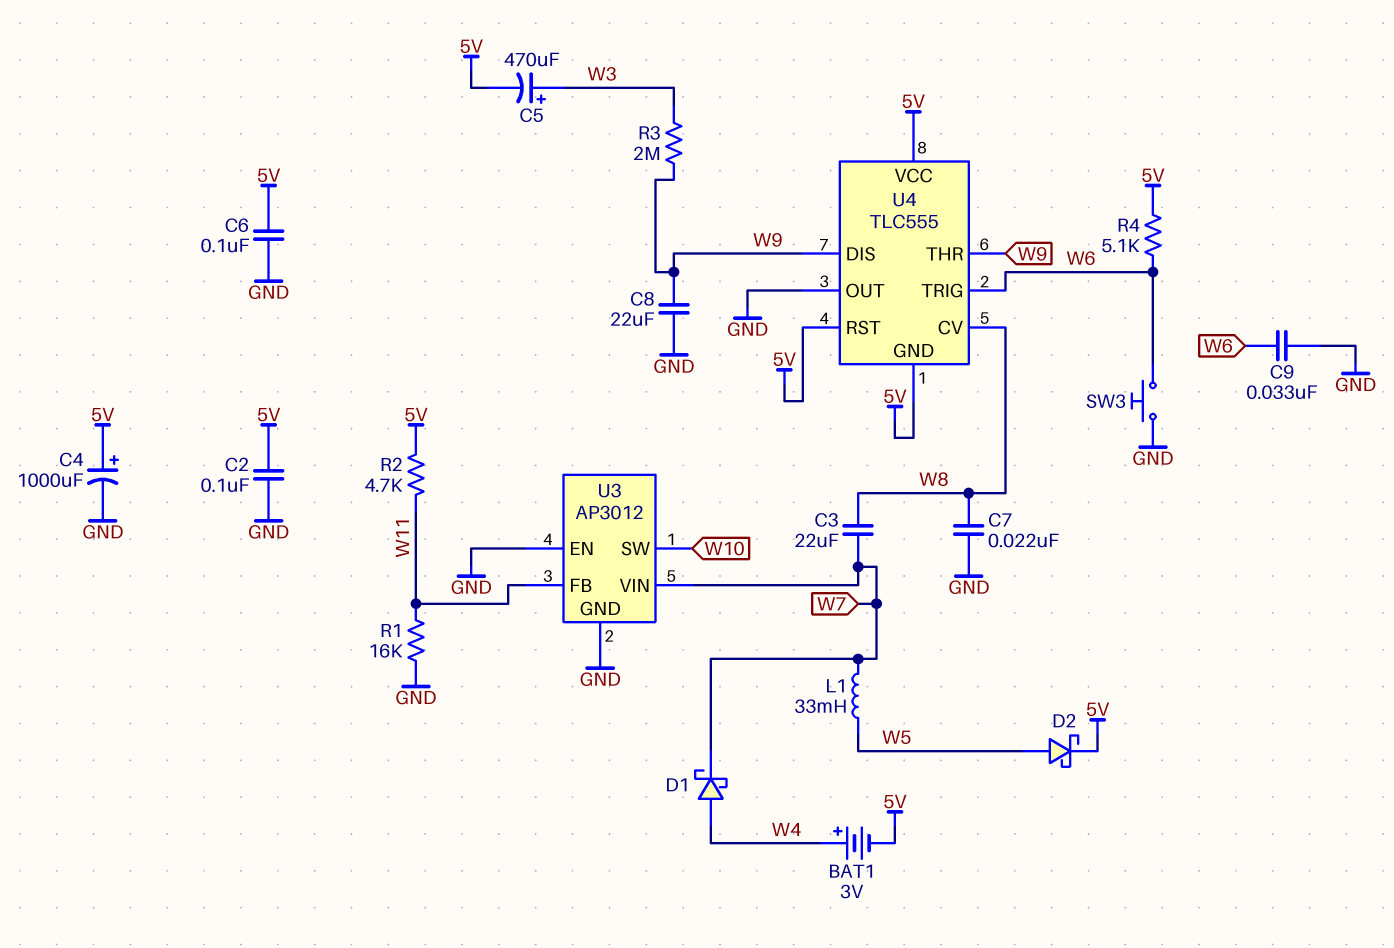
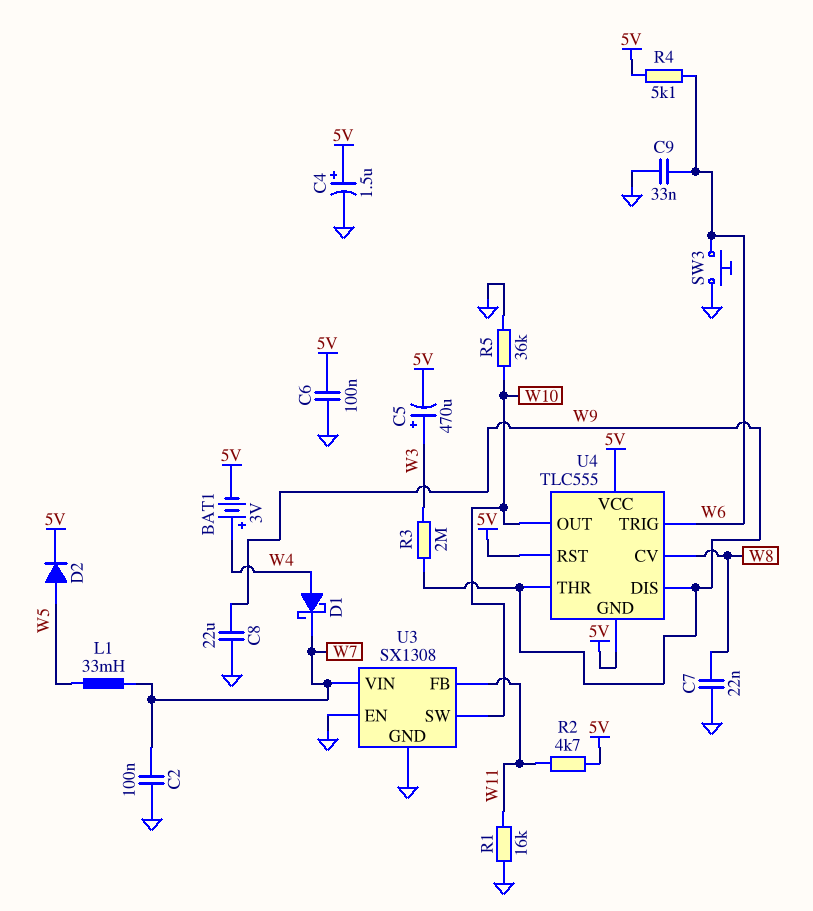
C2: 100nF (5V, GND) -> 100nF (GND, W7)
C3: 22uF (W7, W8) -> none
C4: 1000uF (plus 5V, minus GND) -> 1.5uF (plus 5V, minus GND)
D2: schottky (A W5, K 5V) -> diode (A W5, K 5V)
R5: none -> 36k (GND, W10)
U3: AP3012 -> SX1308
U4 pin OUT: GND -> W10

